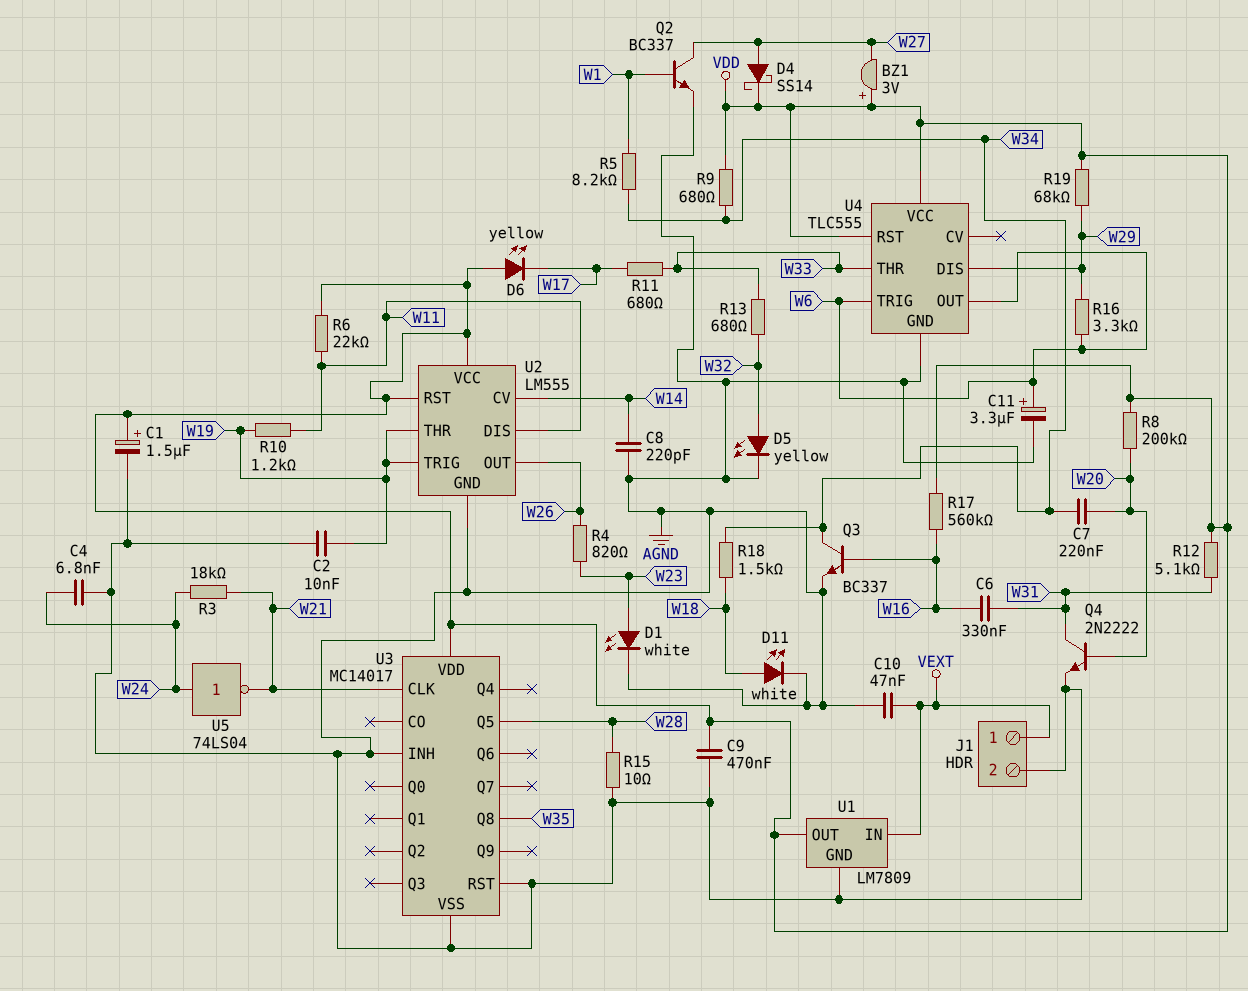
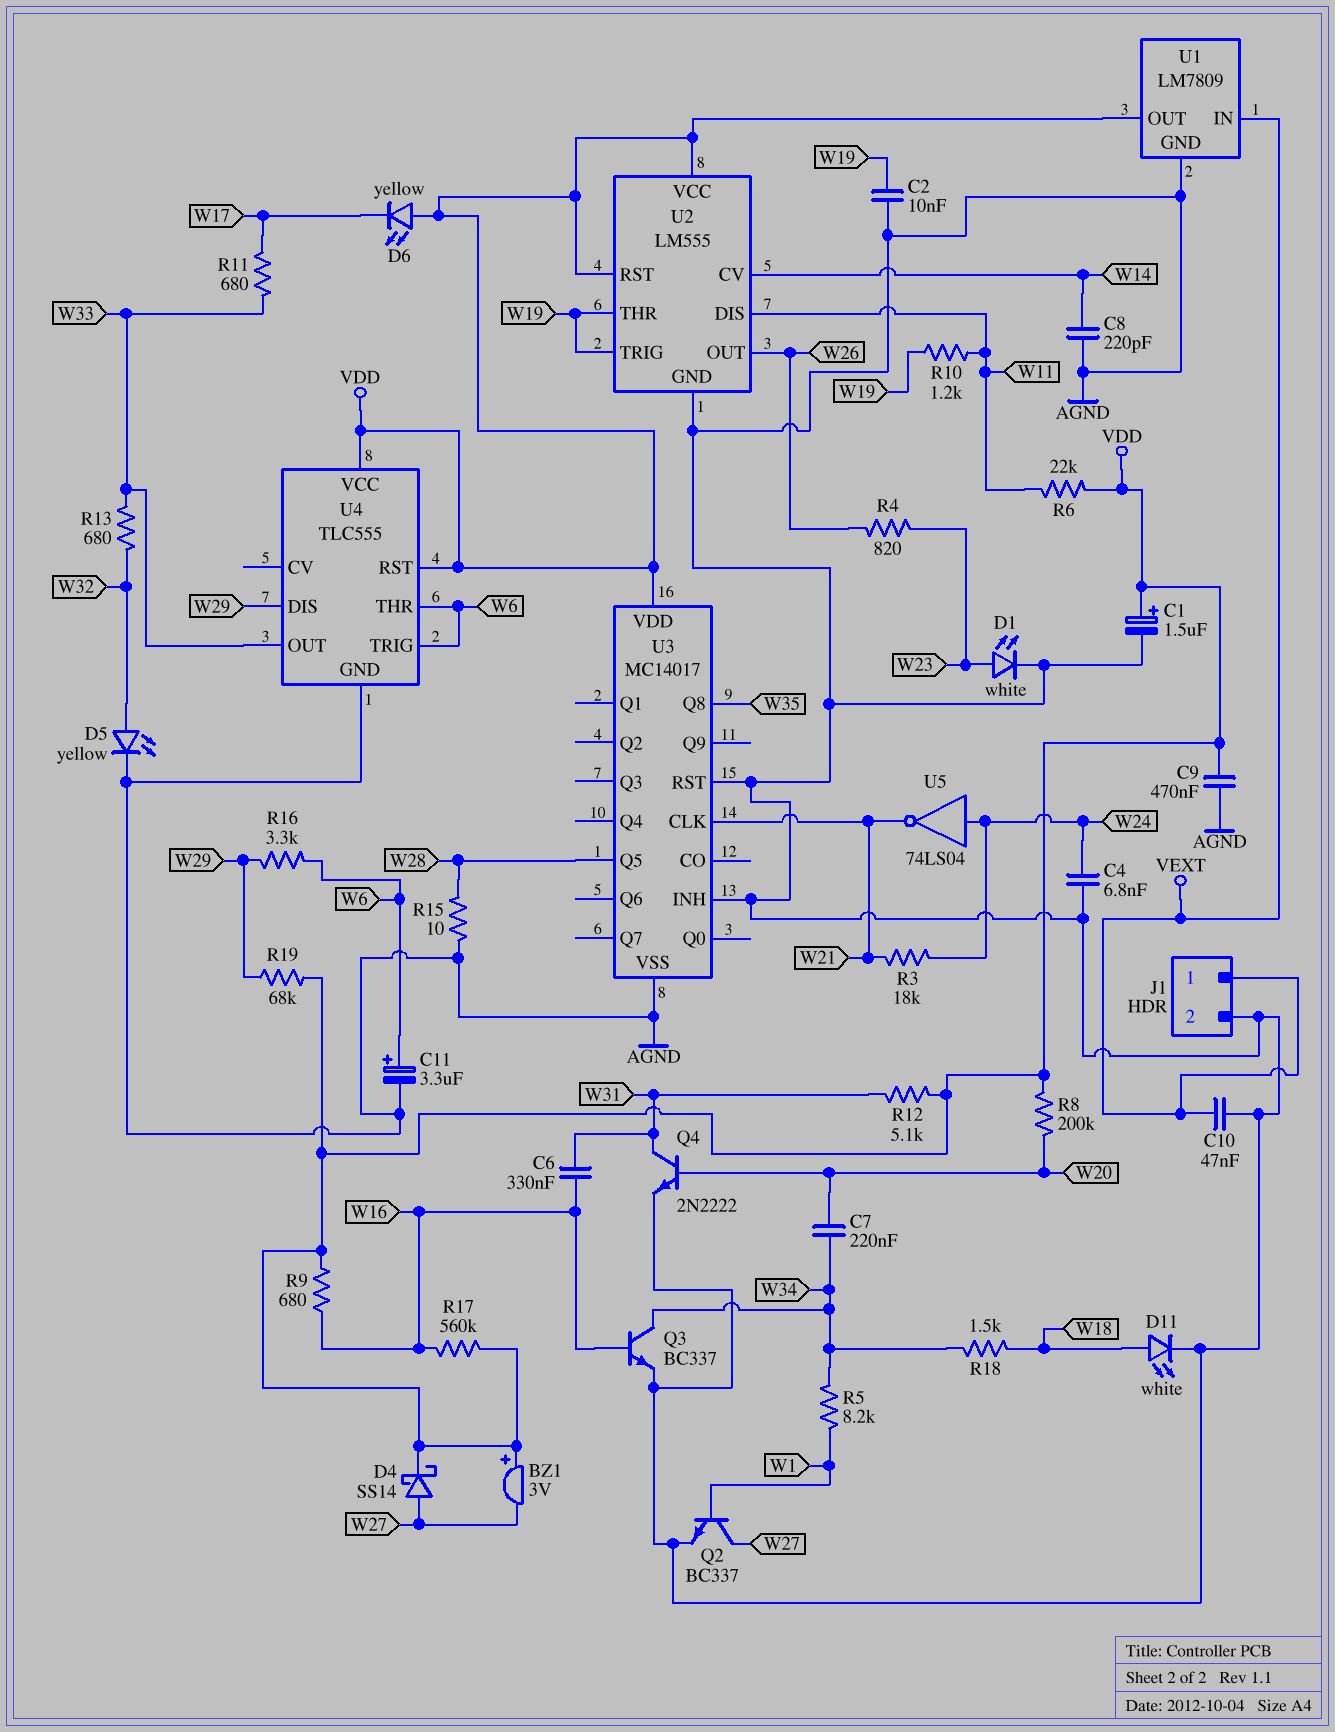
R9: 680 (VDD, W34) -> 680 (VDD, W16)
U4 pin OUT: W6 -> W33
U4 pin THR: W33 -> W6

